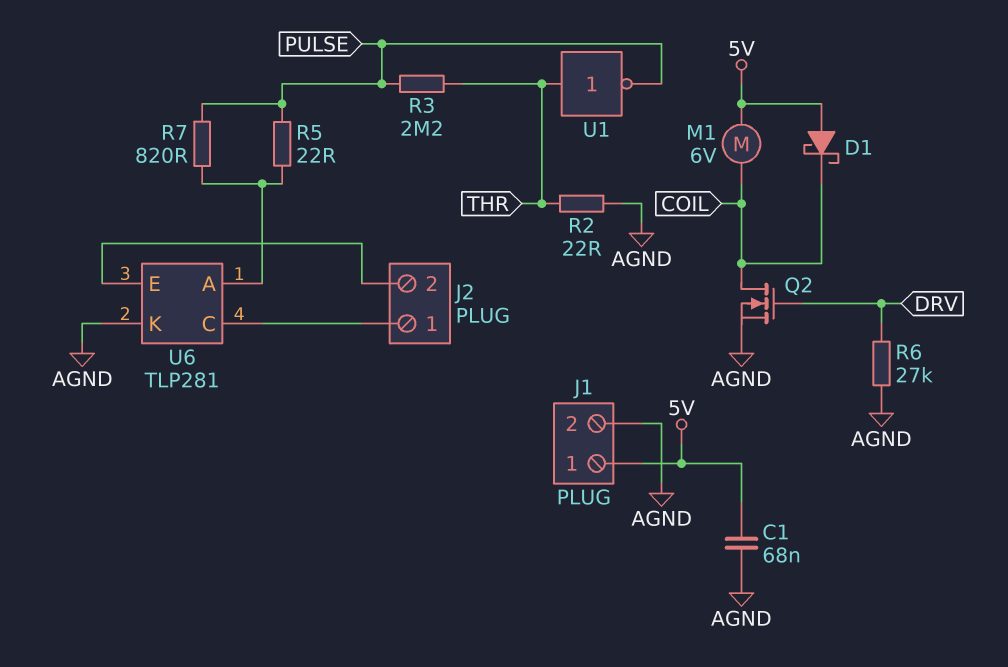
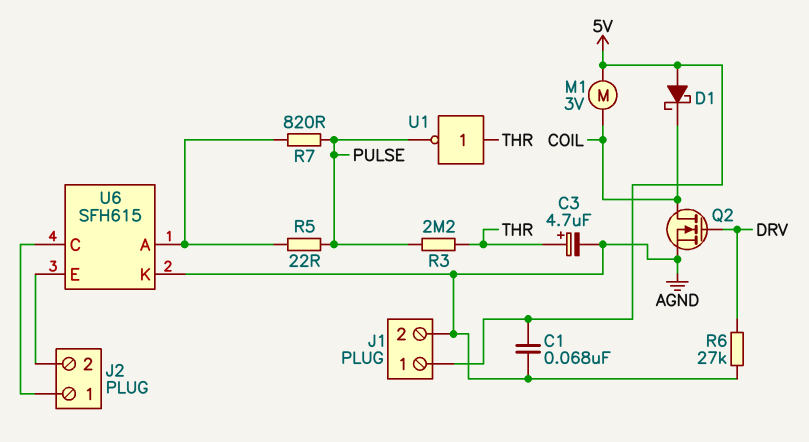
C3: none -> 4.7uF (plus THR, minus AGND)
M1: motor 6V (5V, COIL) -> motor 3V (5V, COIL)
R2: 22 (AGND, THR) -> none
U6: TLP281 -> SFH615

